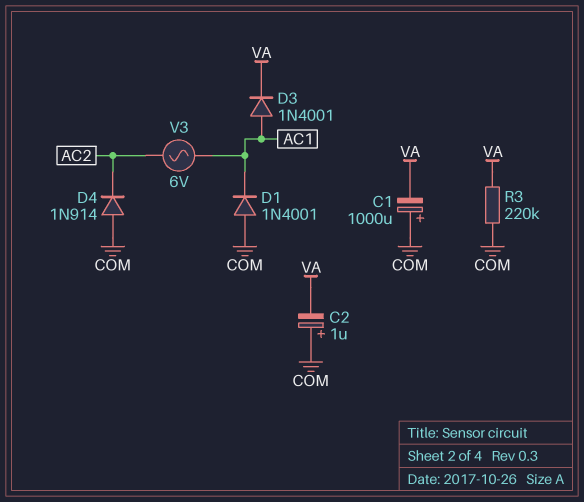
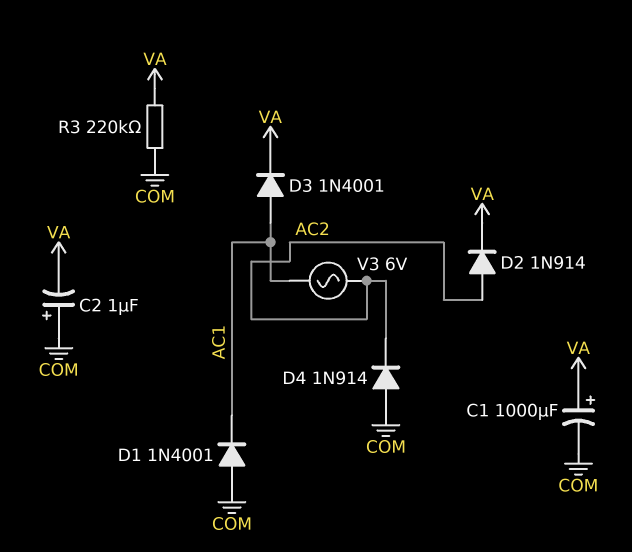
C1: 1000uF (plus COM, minus VA) -> 1000uF (plus VA, minus COM)
D2: none -> diode 1N914 (A AC2, K VA)

